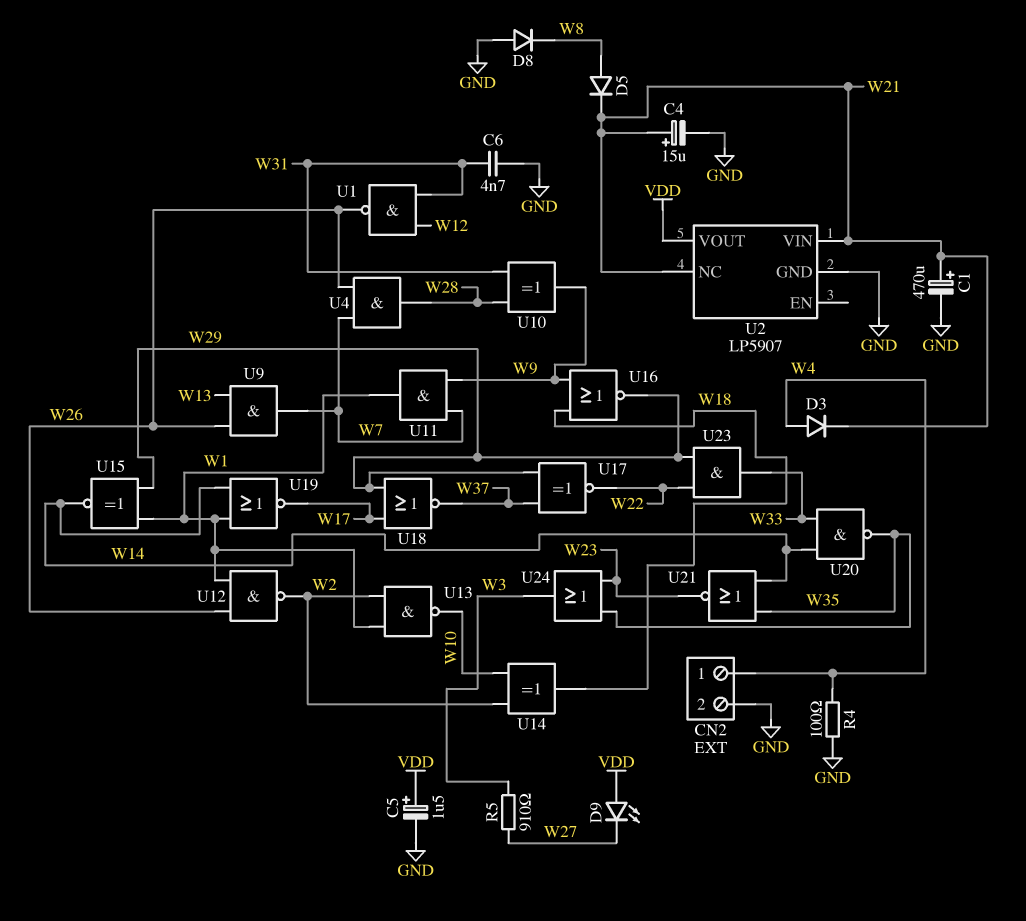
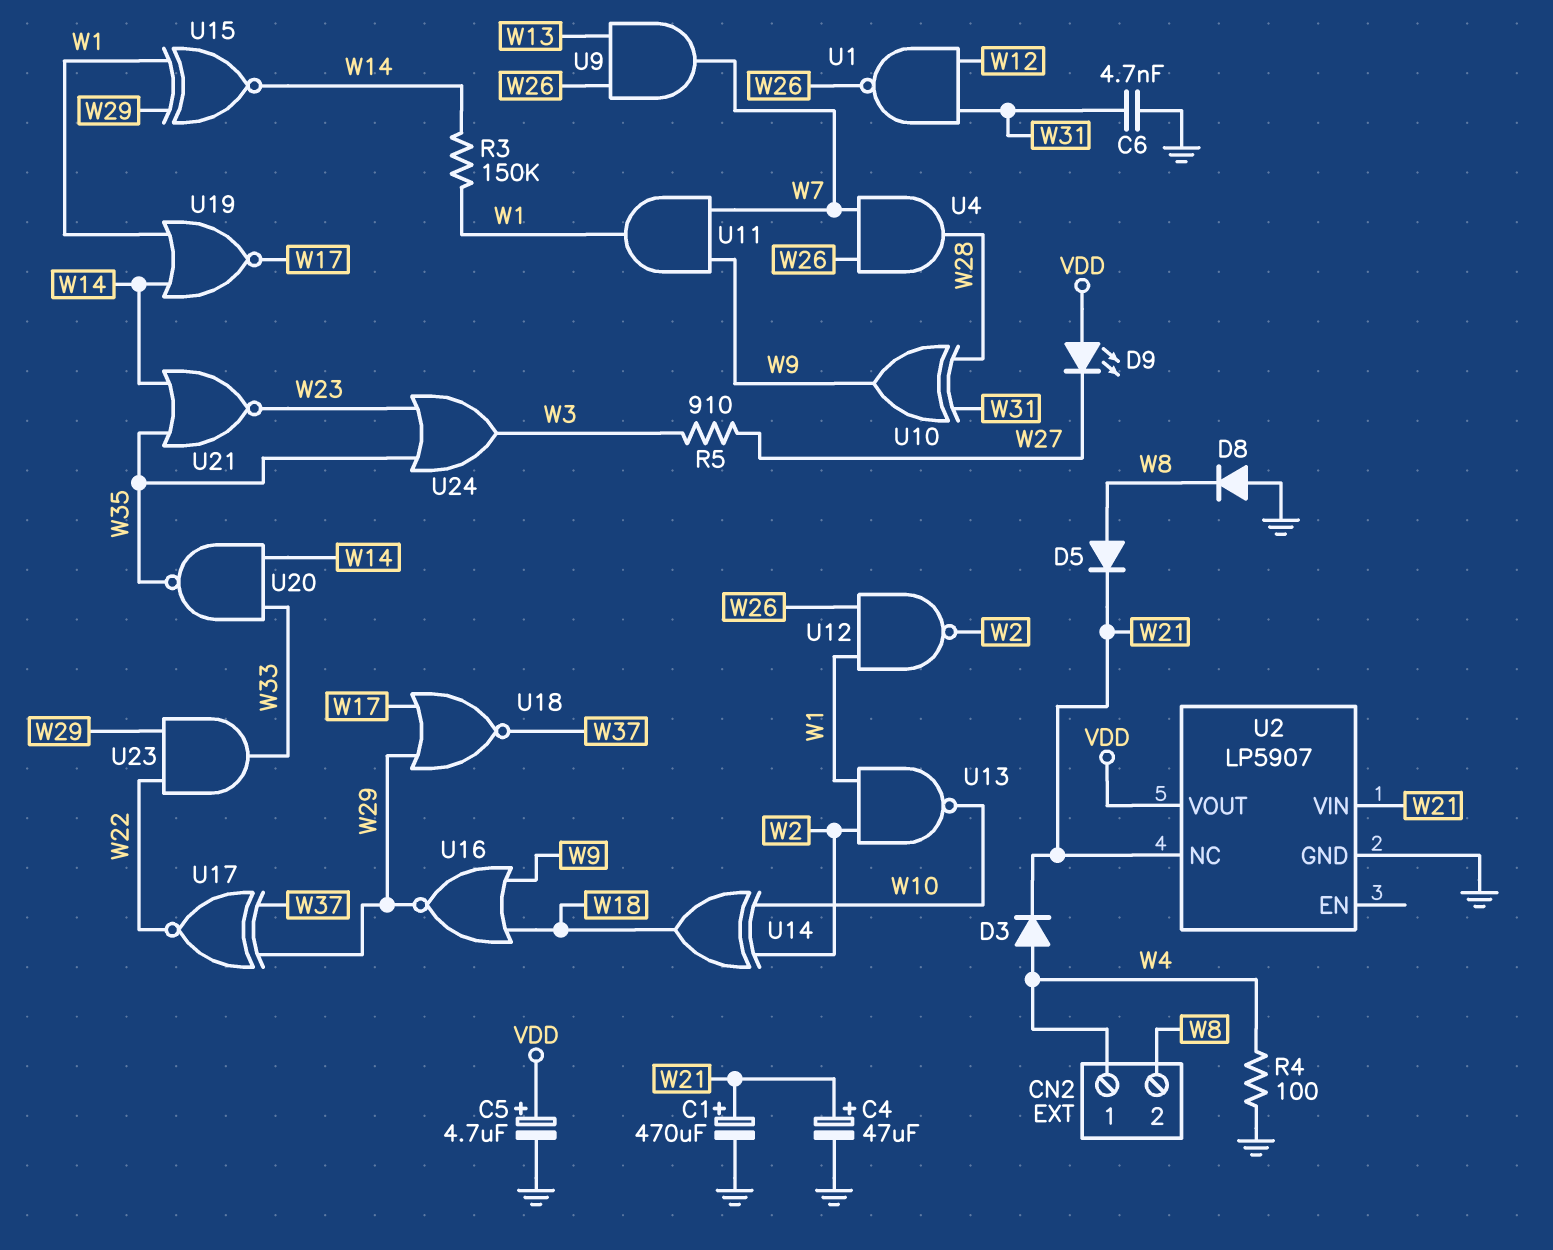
C4: 15uF (plus W21, minus GND) -> 47uF (plus W21, minus GND)
C5: 1.5uF (plus VDD, minus GND) -> 4.7uF (plus VDD, minus GND)
CN2 pin 2: GND -> W8
R3: none -> 150k (W1, W14)

